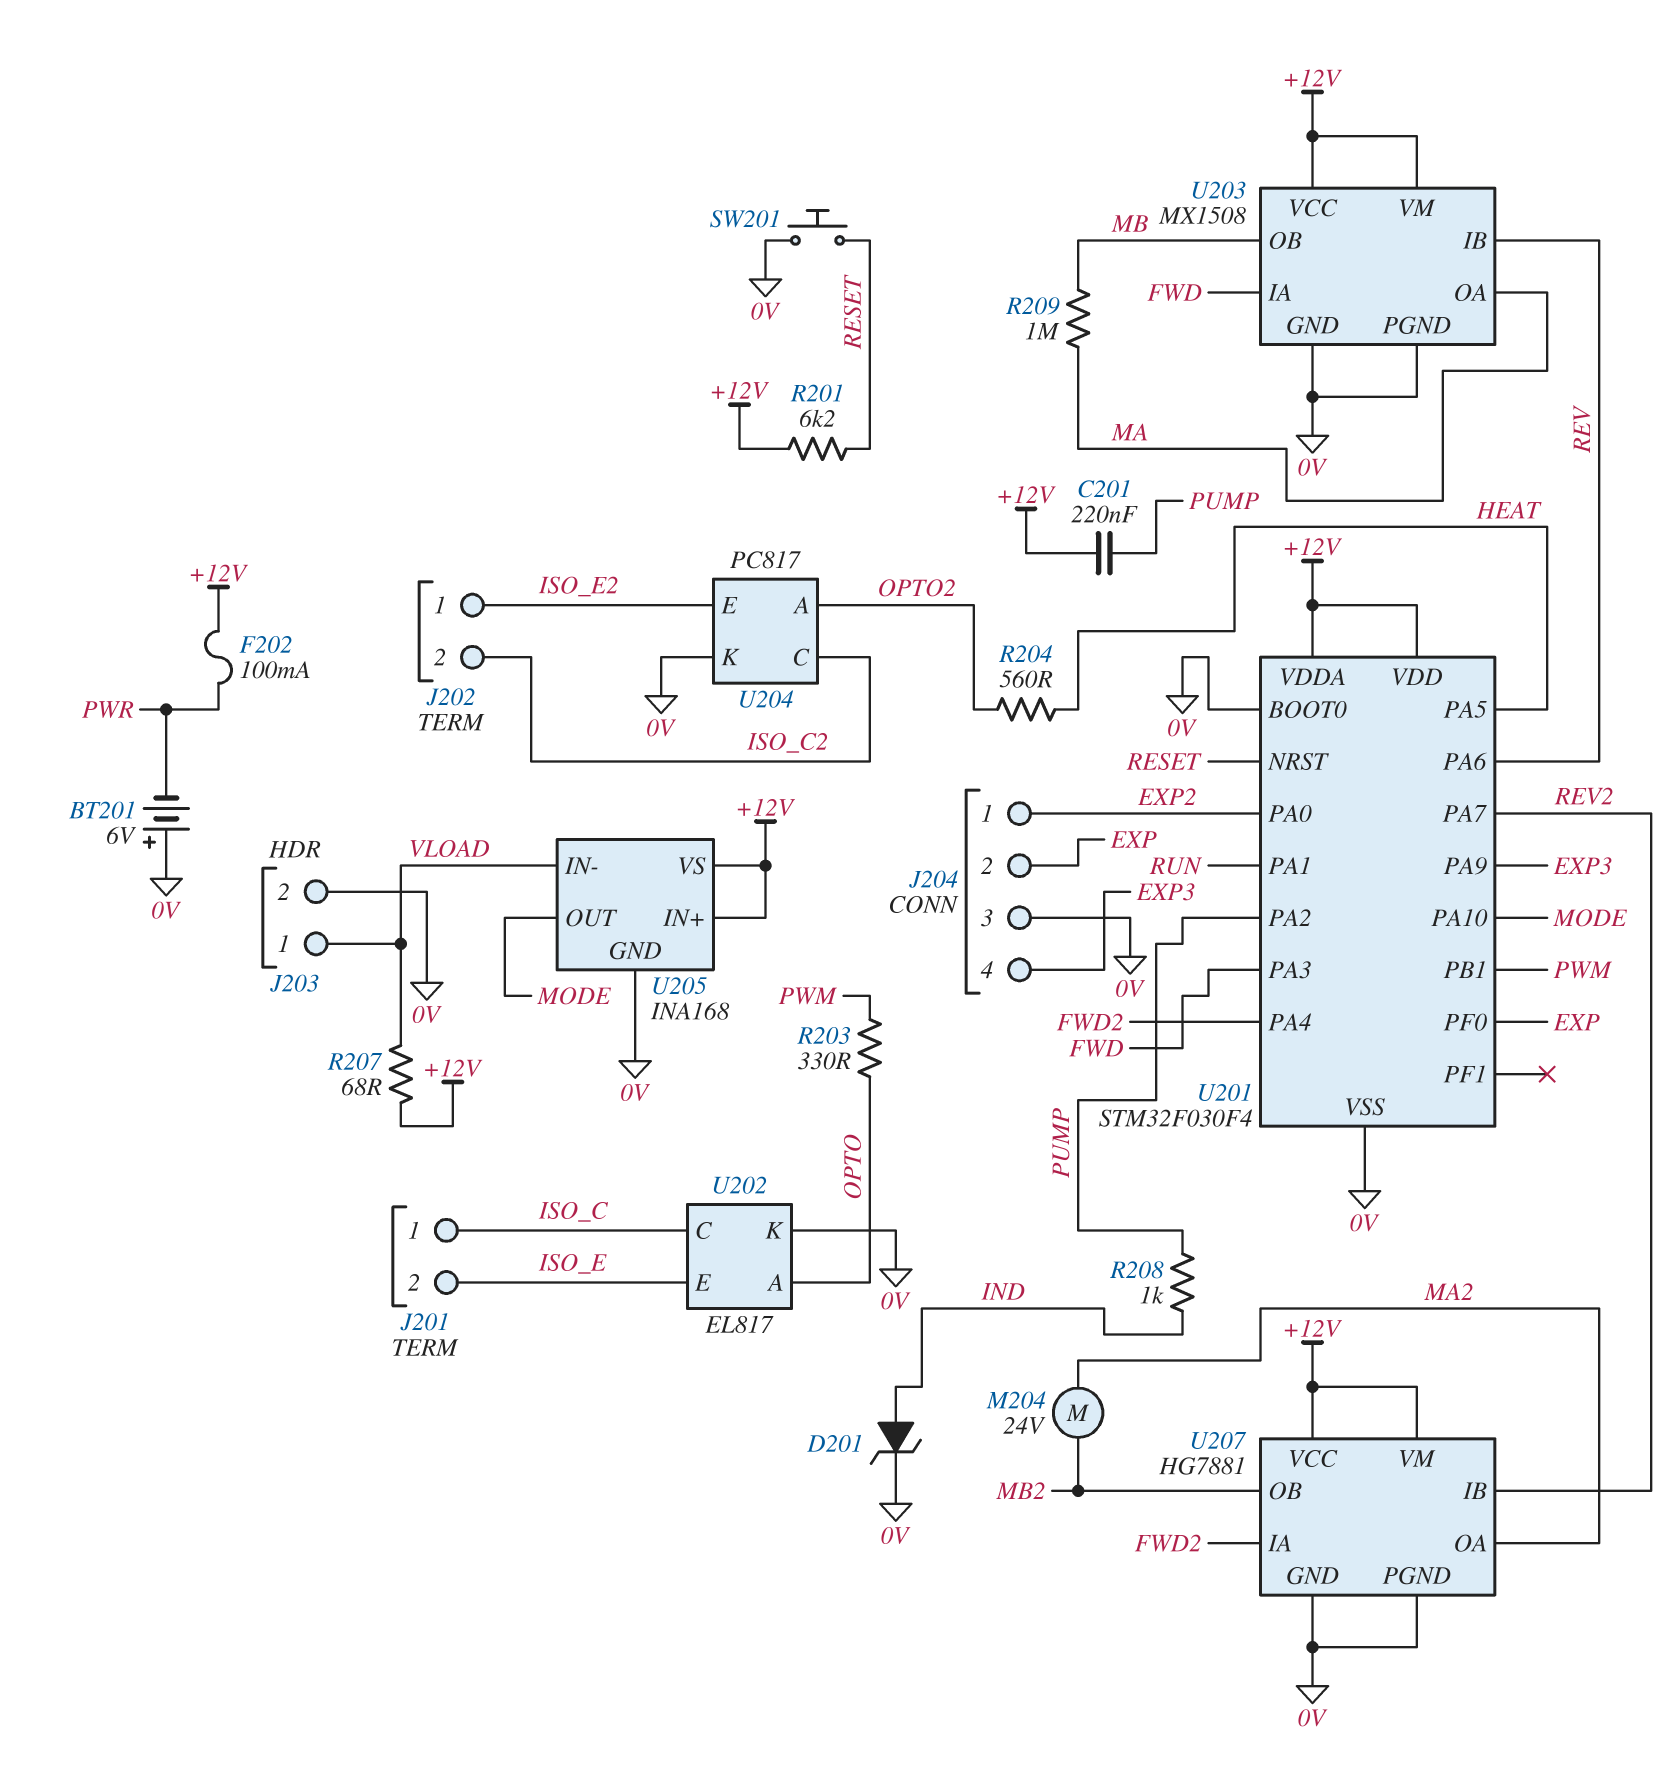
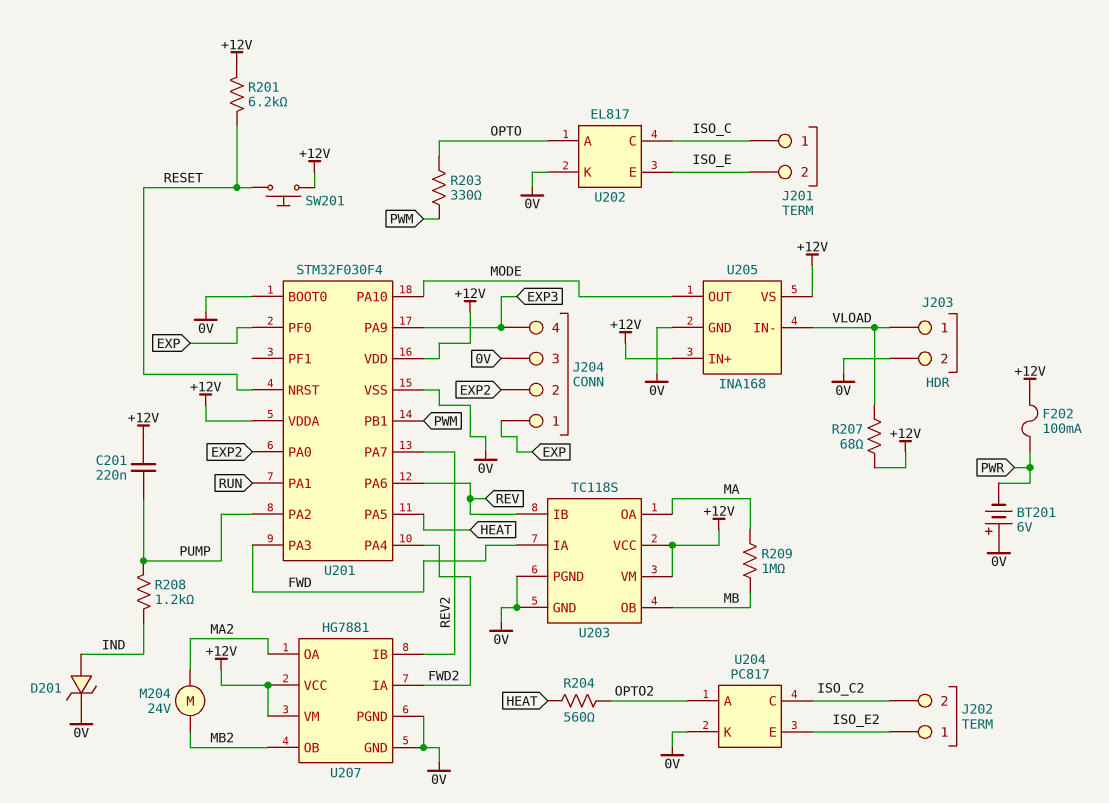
J204 pin 1: EXP2 -> EXP
J204 pin 2: EXP -> EXP2
R208: 1k (IND, PUMP) -> 1.2k (IND, PUMP)
SW201: button (0V, RESET) -> button (+12V, RESET)
U203: MX1508 -> TC118S

